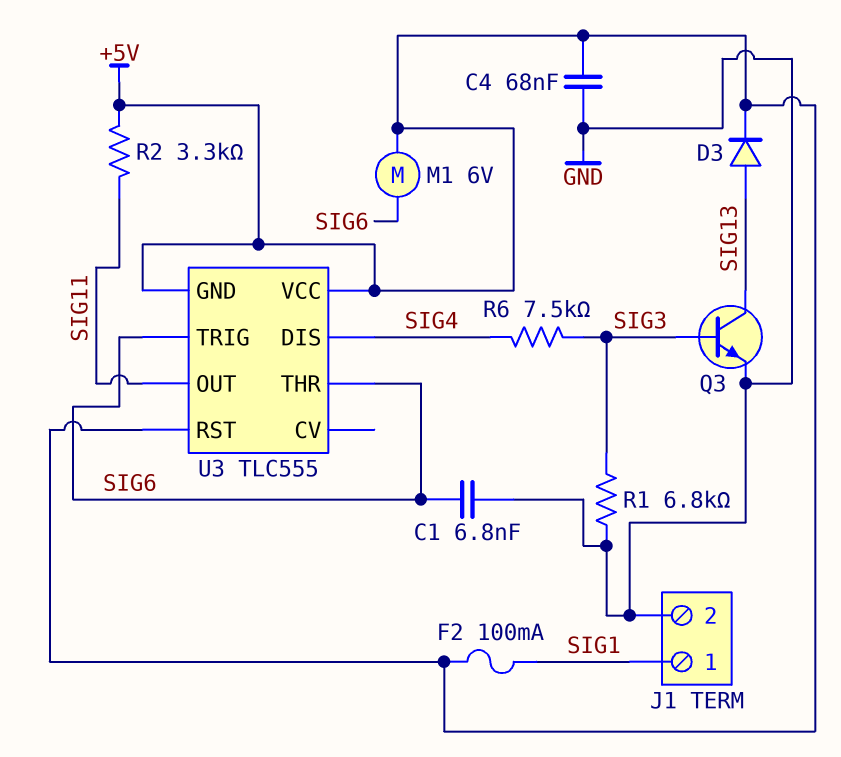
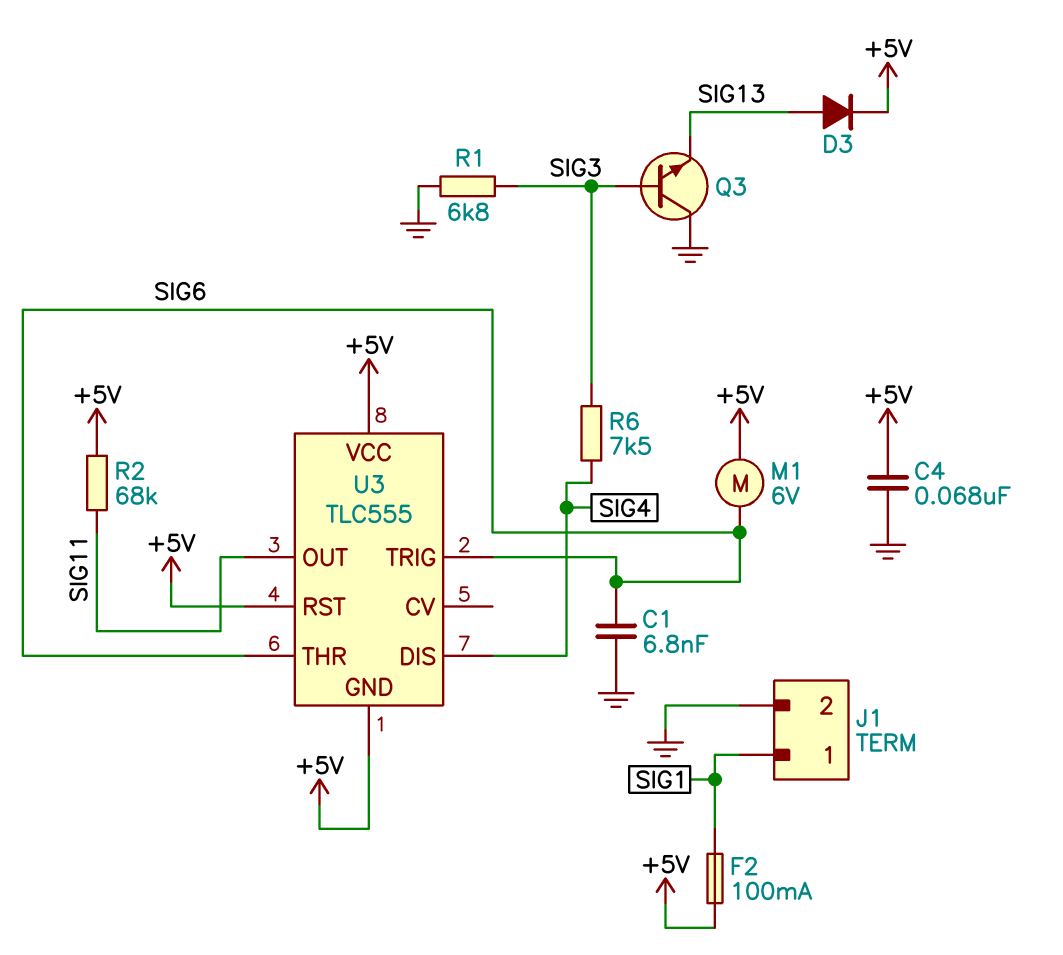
Q3: NPN (B SIG3, C SIG13, E GND) -> NPN (B SIG3, C GND, E SIG13)
R2: 3.3k (+5V, SIG11) -> 68k (+5V, SIG11)

